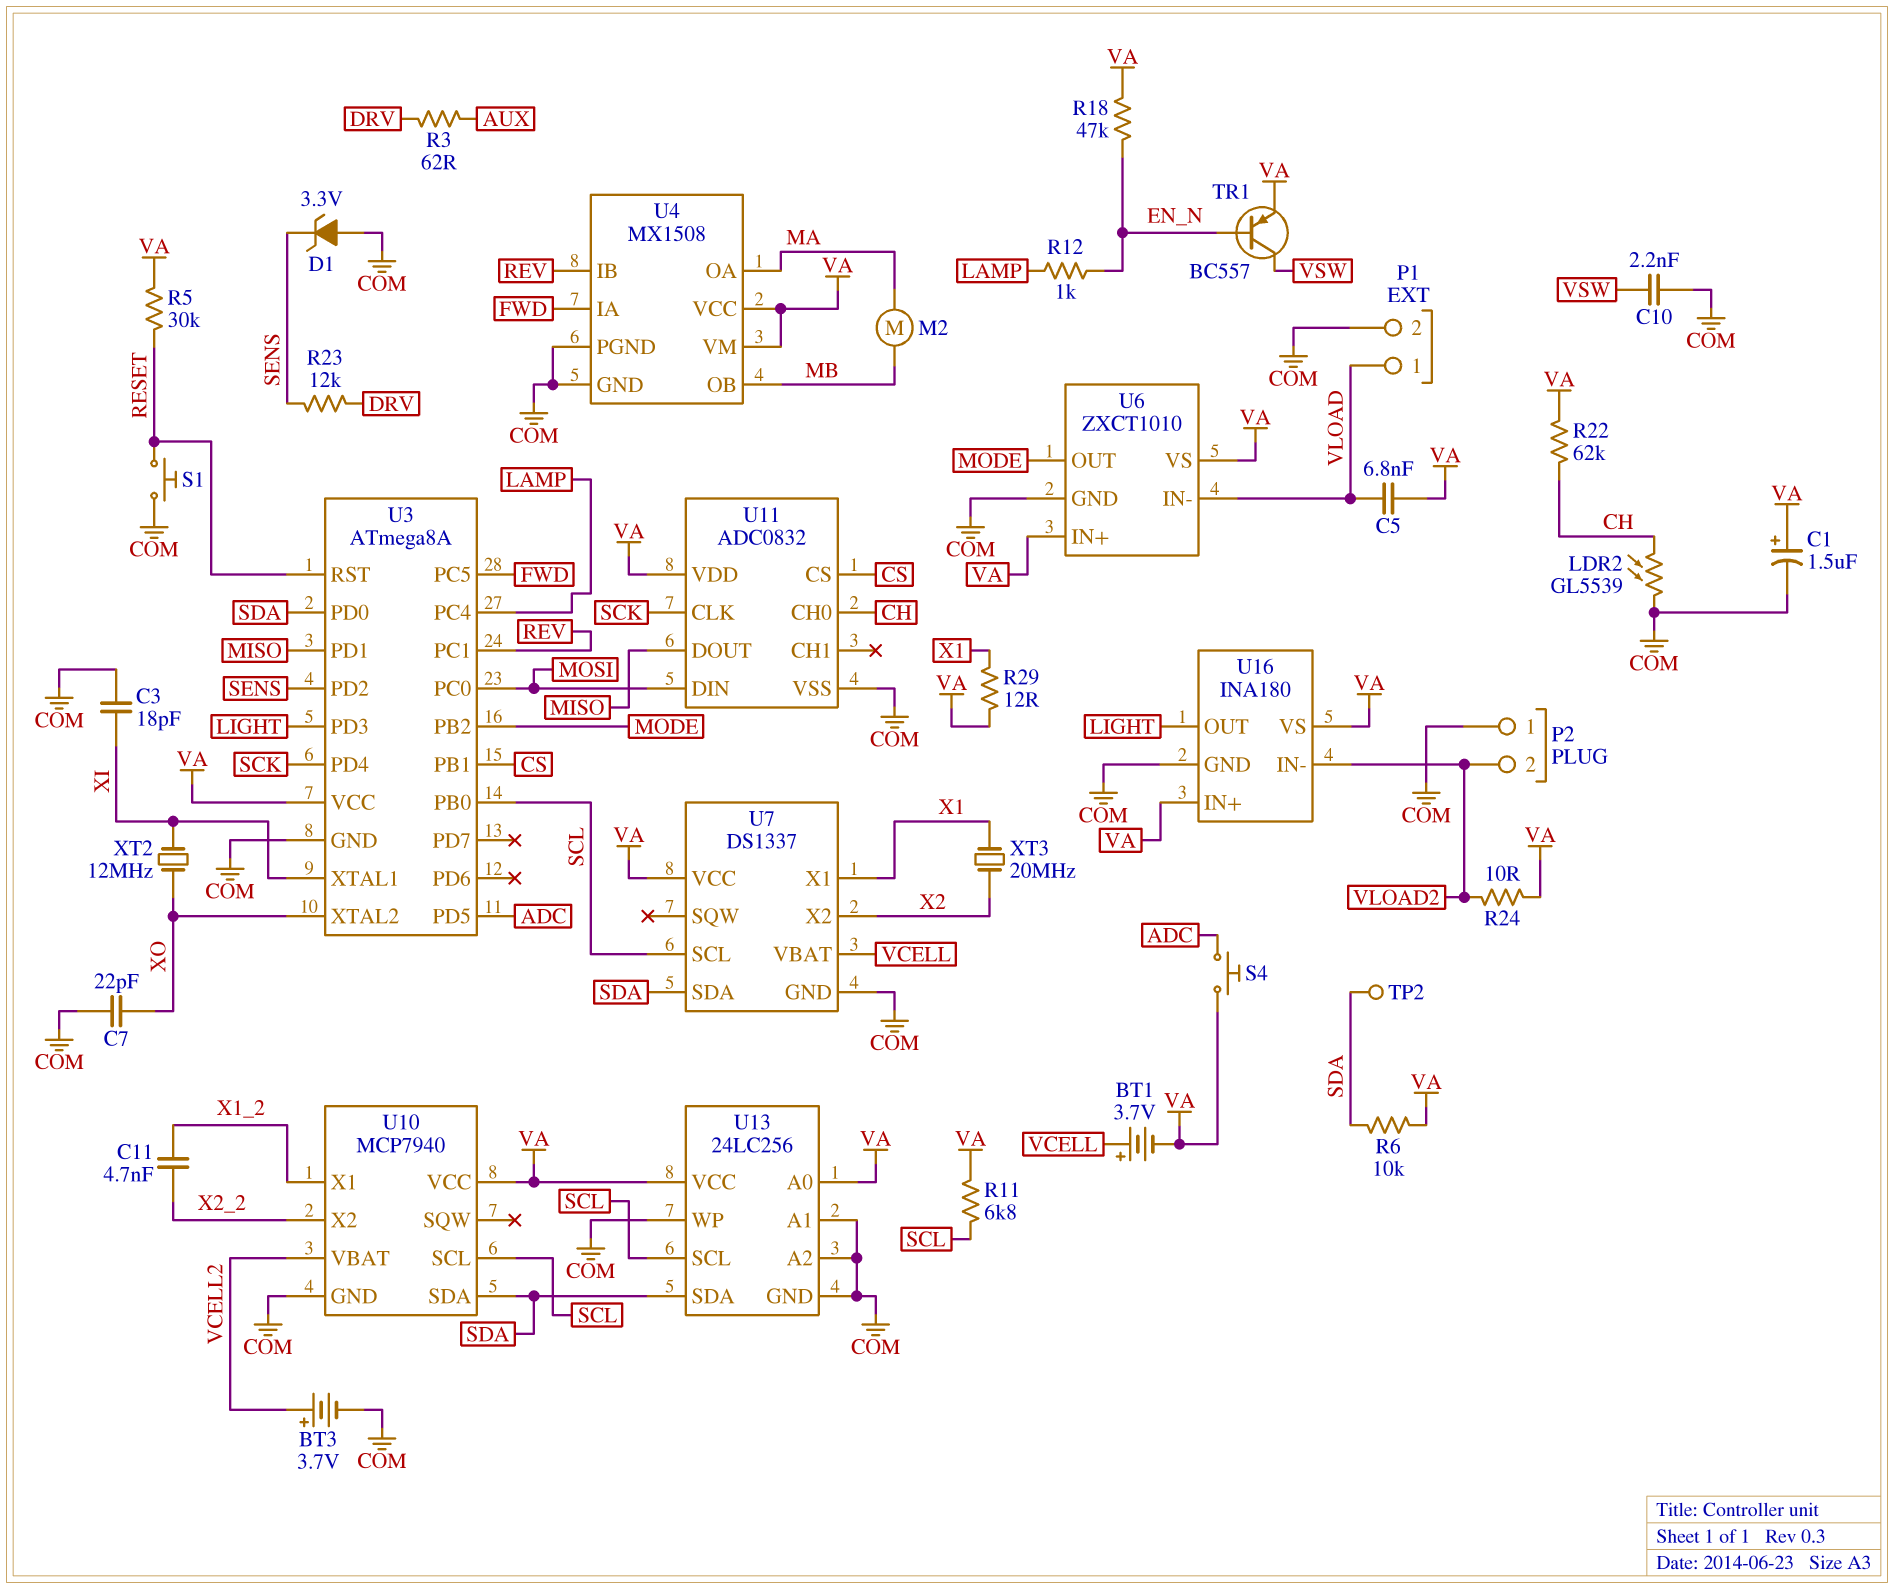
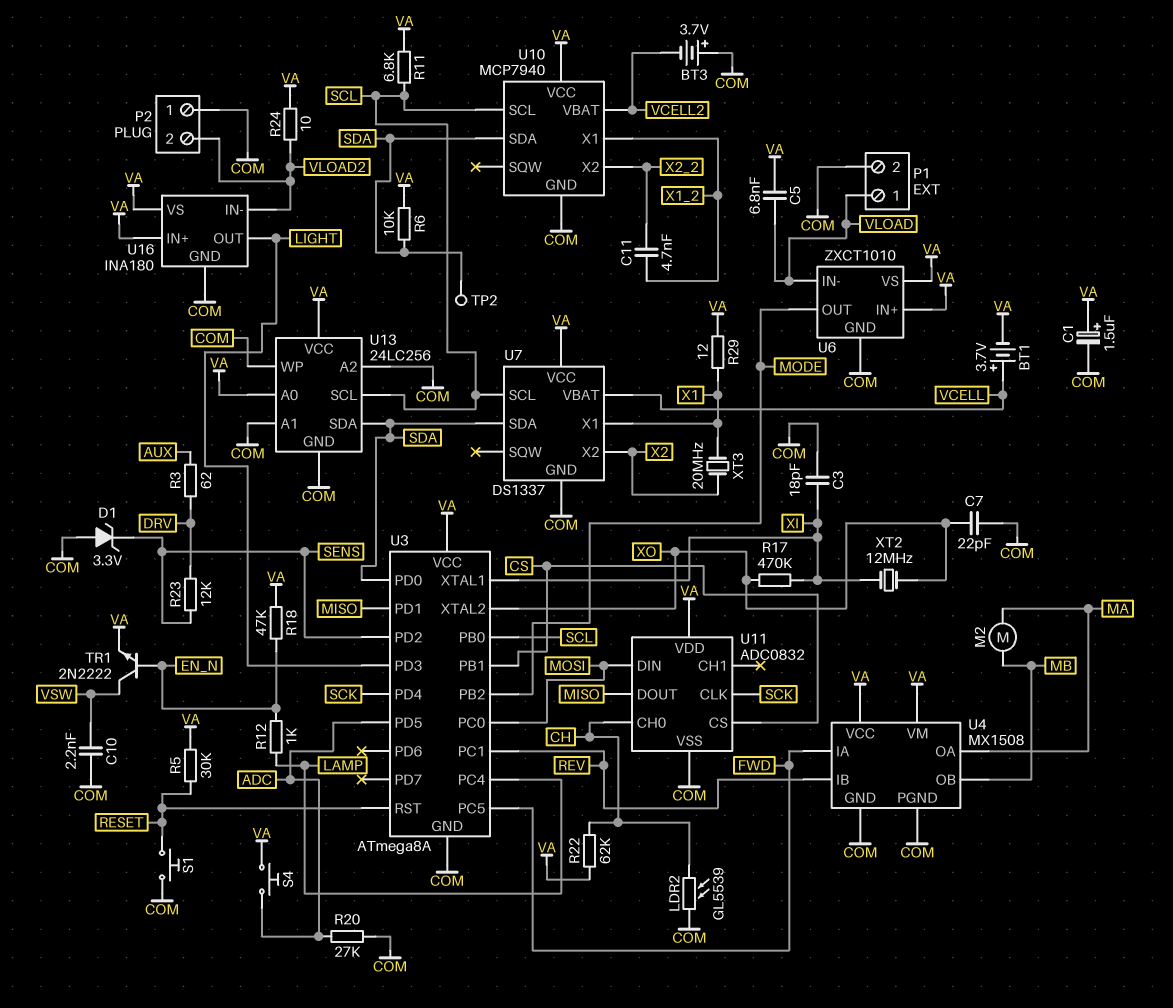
BT3: 3.7V (plus VCELL2, minus COM) -> 3.7V (plus COM, minus VCELL2)
R17: none -> 470k (XI, XO)
R20: none -> 27k (ADC, COM)
TR1: PNP BC557 (B EN_N, C VSW, E VA) -> NPN 2N2222 (B EN_N, C VSW, E VA)

